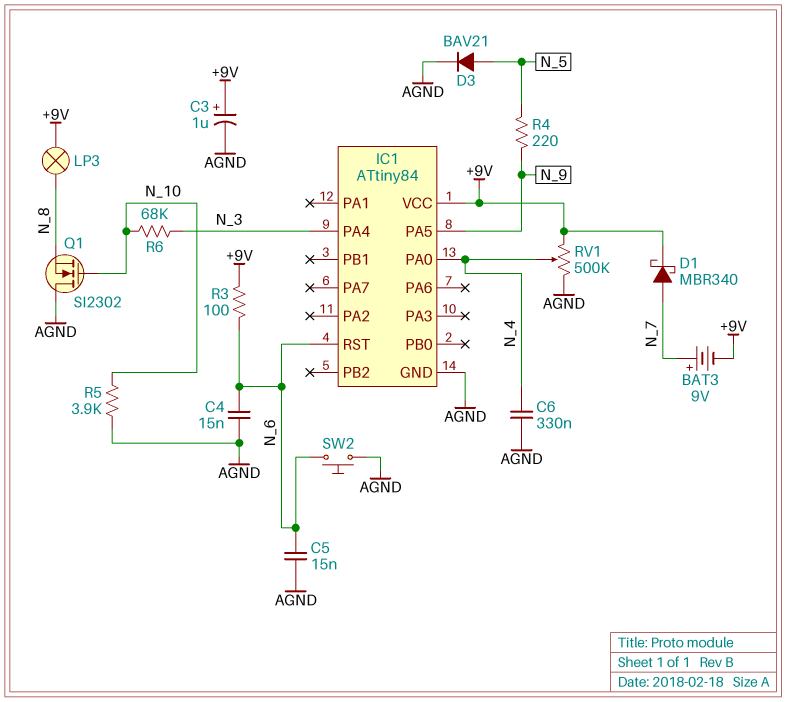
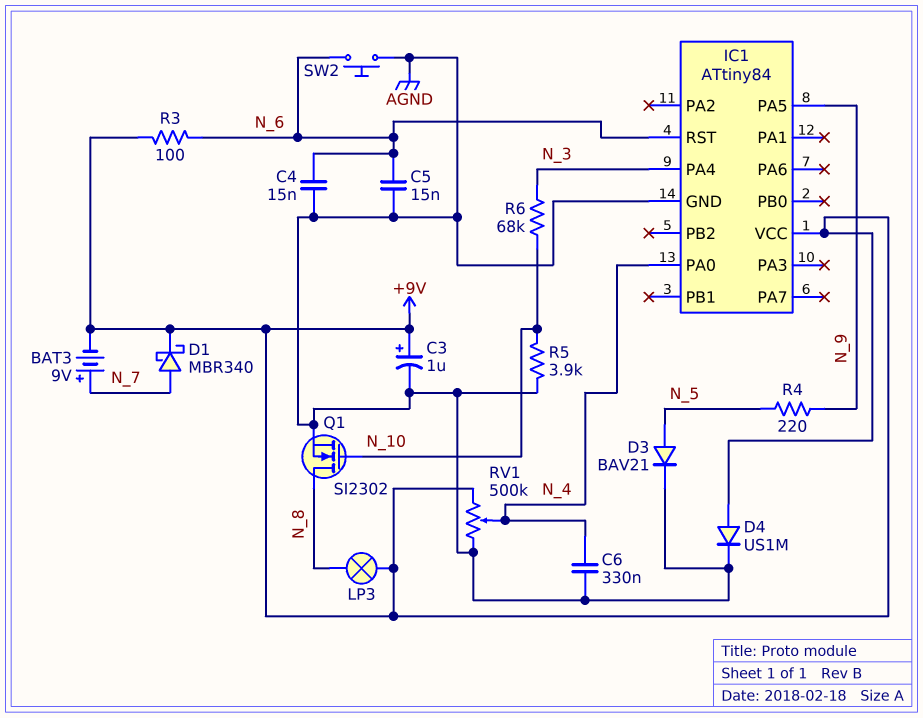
D4: none -> diode US1M (A +9V, K AGND)
Q1: NMOS SI2302 (G N_10, D AGND, S N_8) -> NMOS SI2302 (G N_10, D N_8, S AGND)

